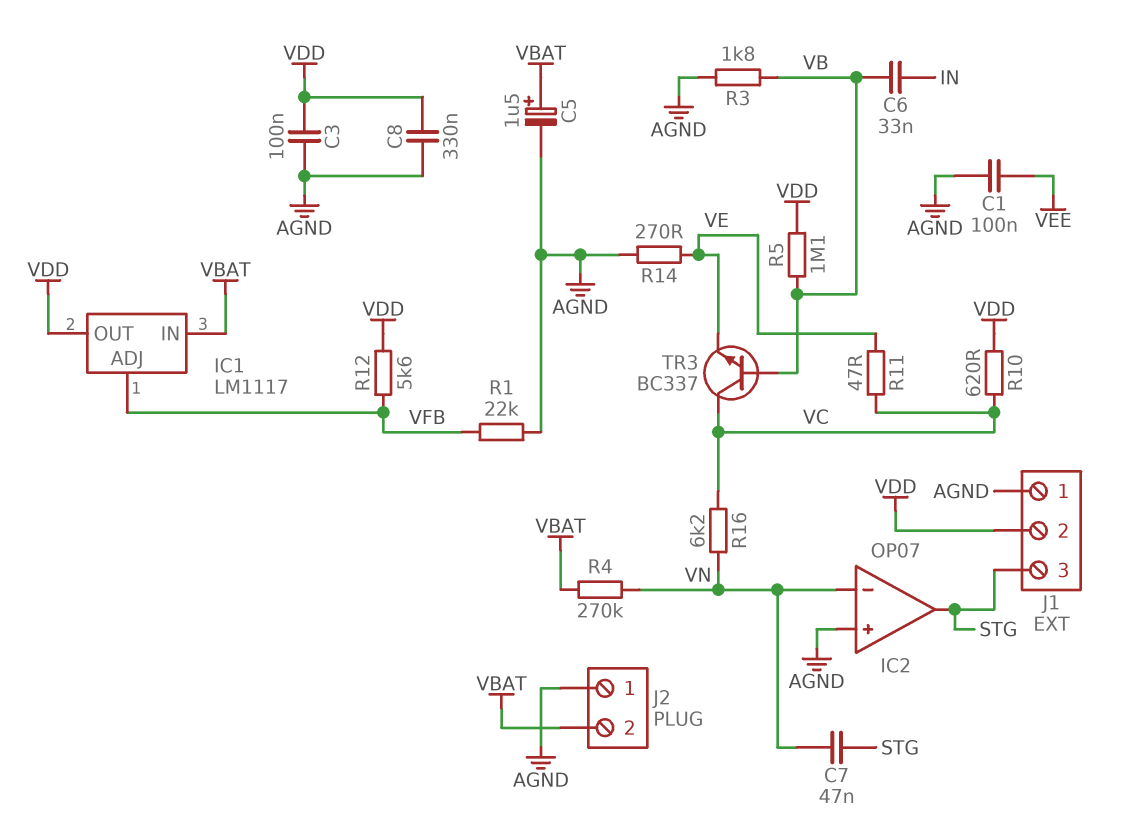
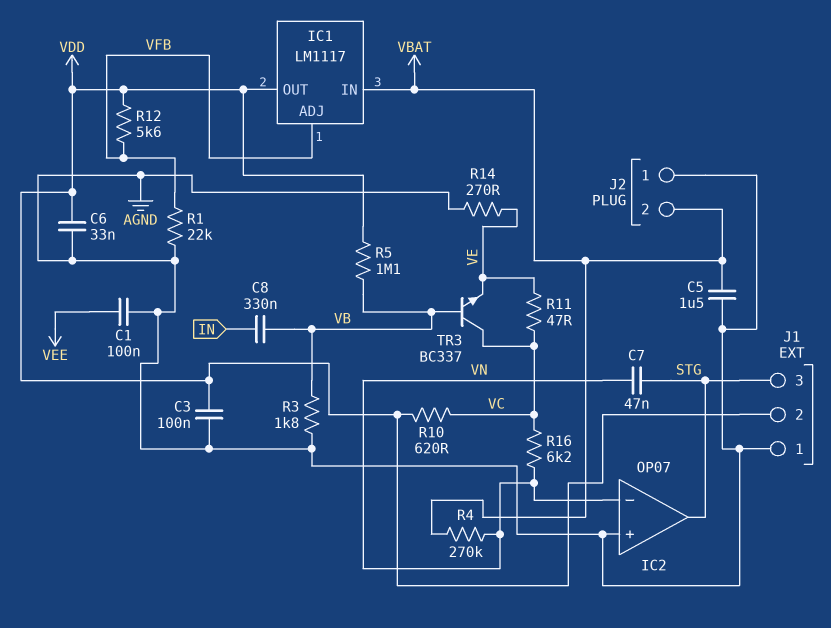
C5: 1.5uF (plus VBAT, minus AGND) -> 1.5uF (AGND, VBAT)
C6: 33nF (IN, VB) -> 33nF (AGND, VDD)
C8: 330nF (AGND, VDD) -> 330nF (IN, VB)

